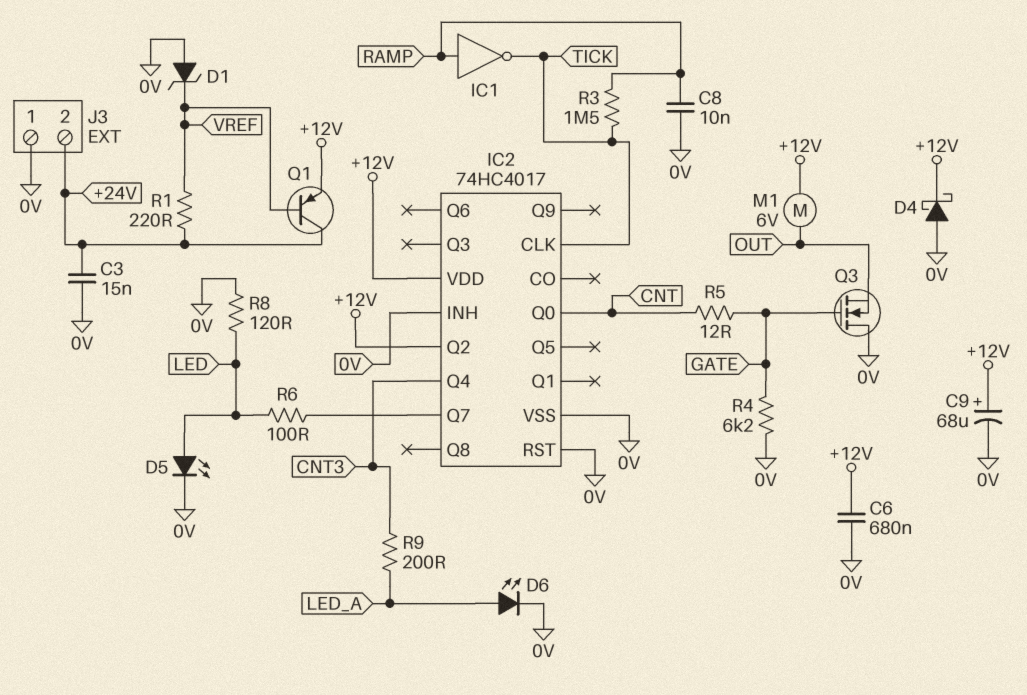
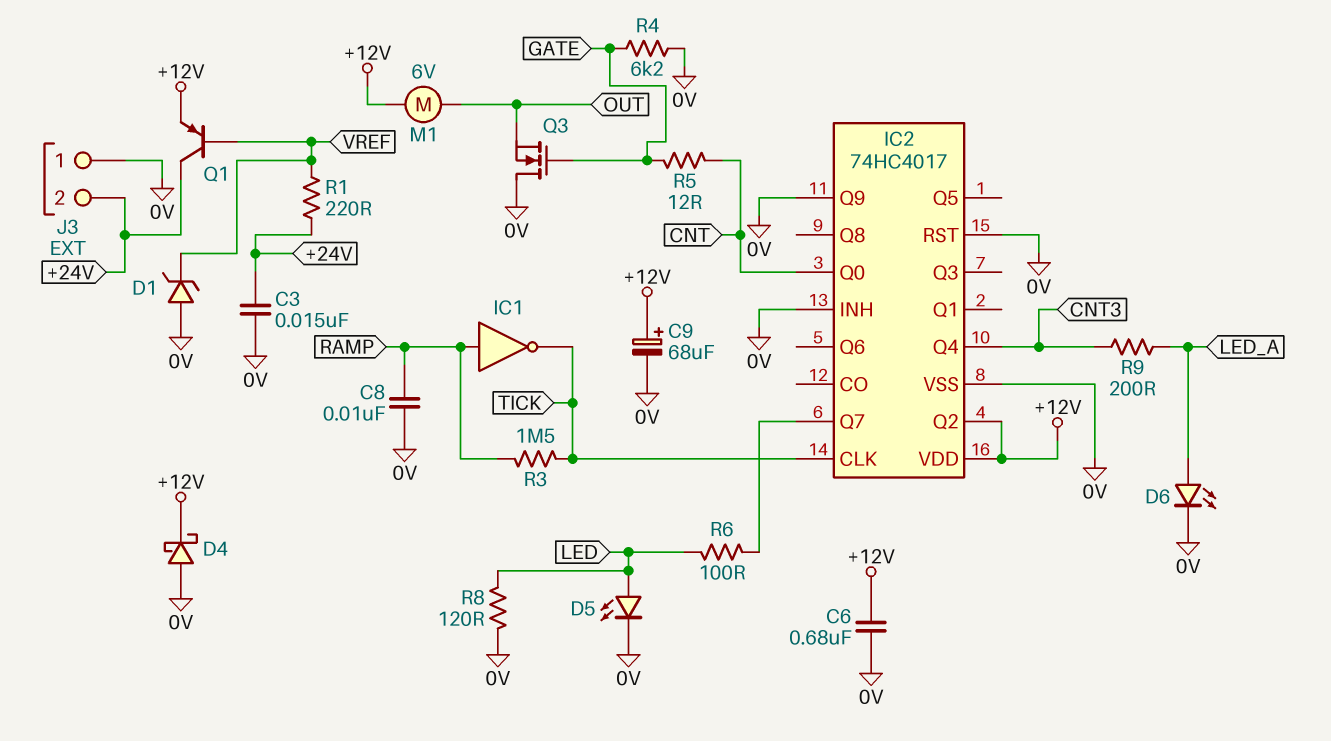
IC2 pin Q9: none -> 0V

